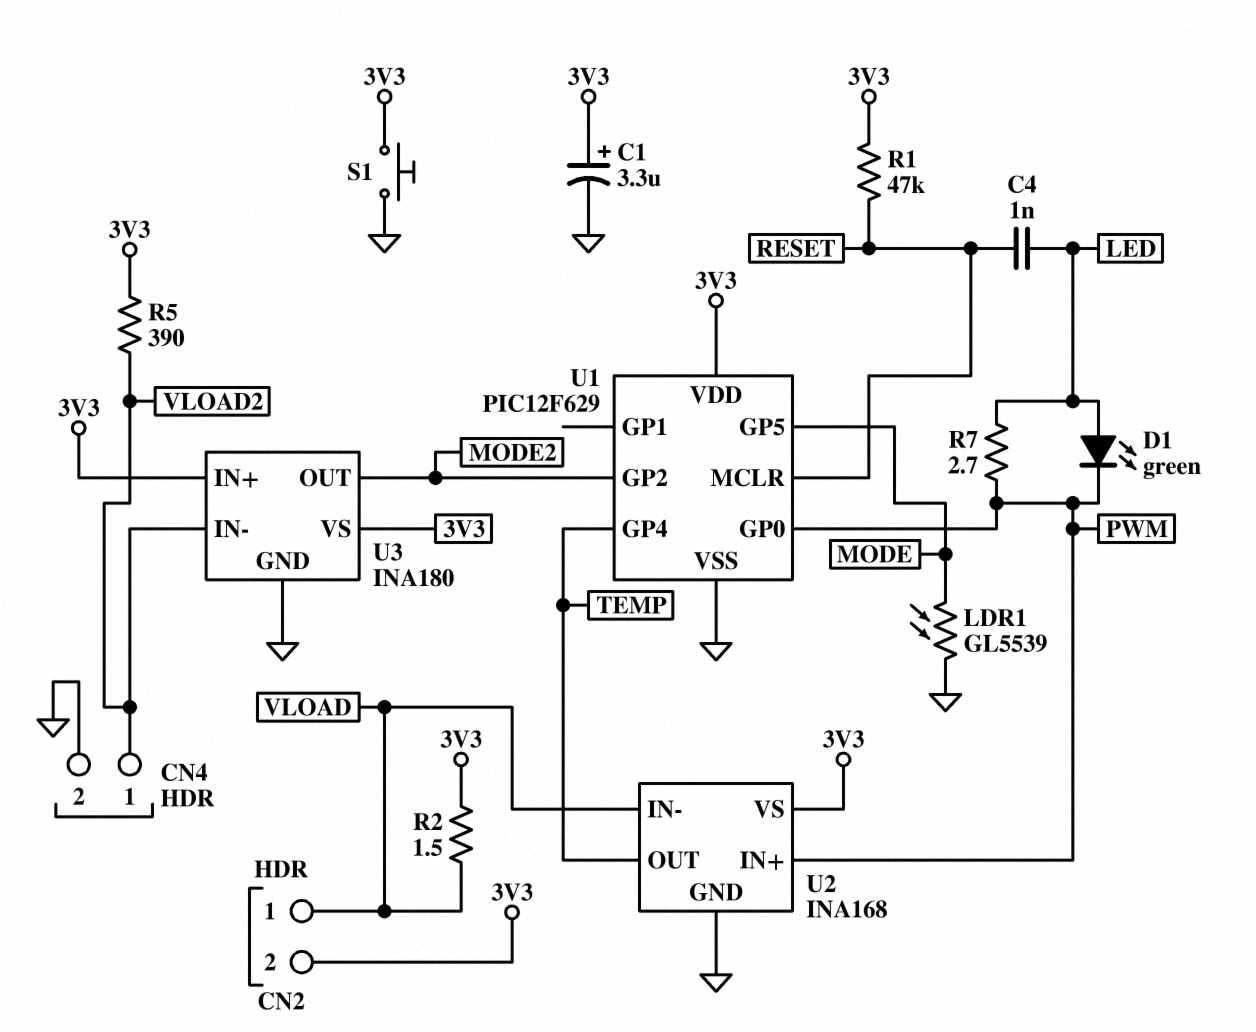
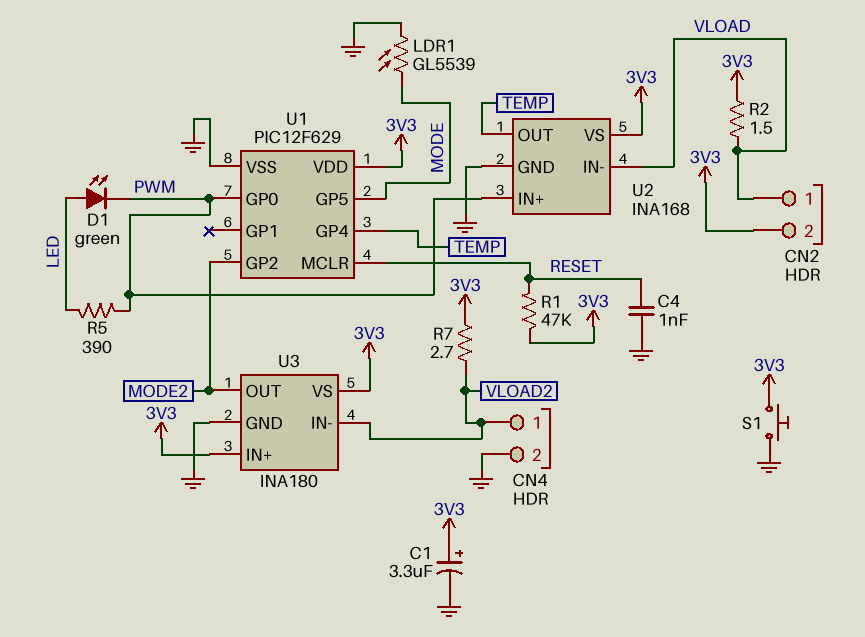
C4: 1nF (LED, RESET) -> 1nF (GND, RESET)
R5: 390 (3V3, VLOAD2) -> 390 (LED, PWM)
R7: 2.7 (LED, PWM) -> 2.7 (3V3, VLOAD2)

